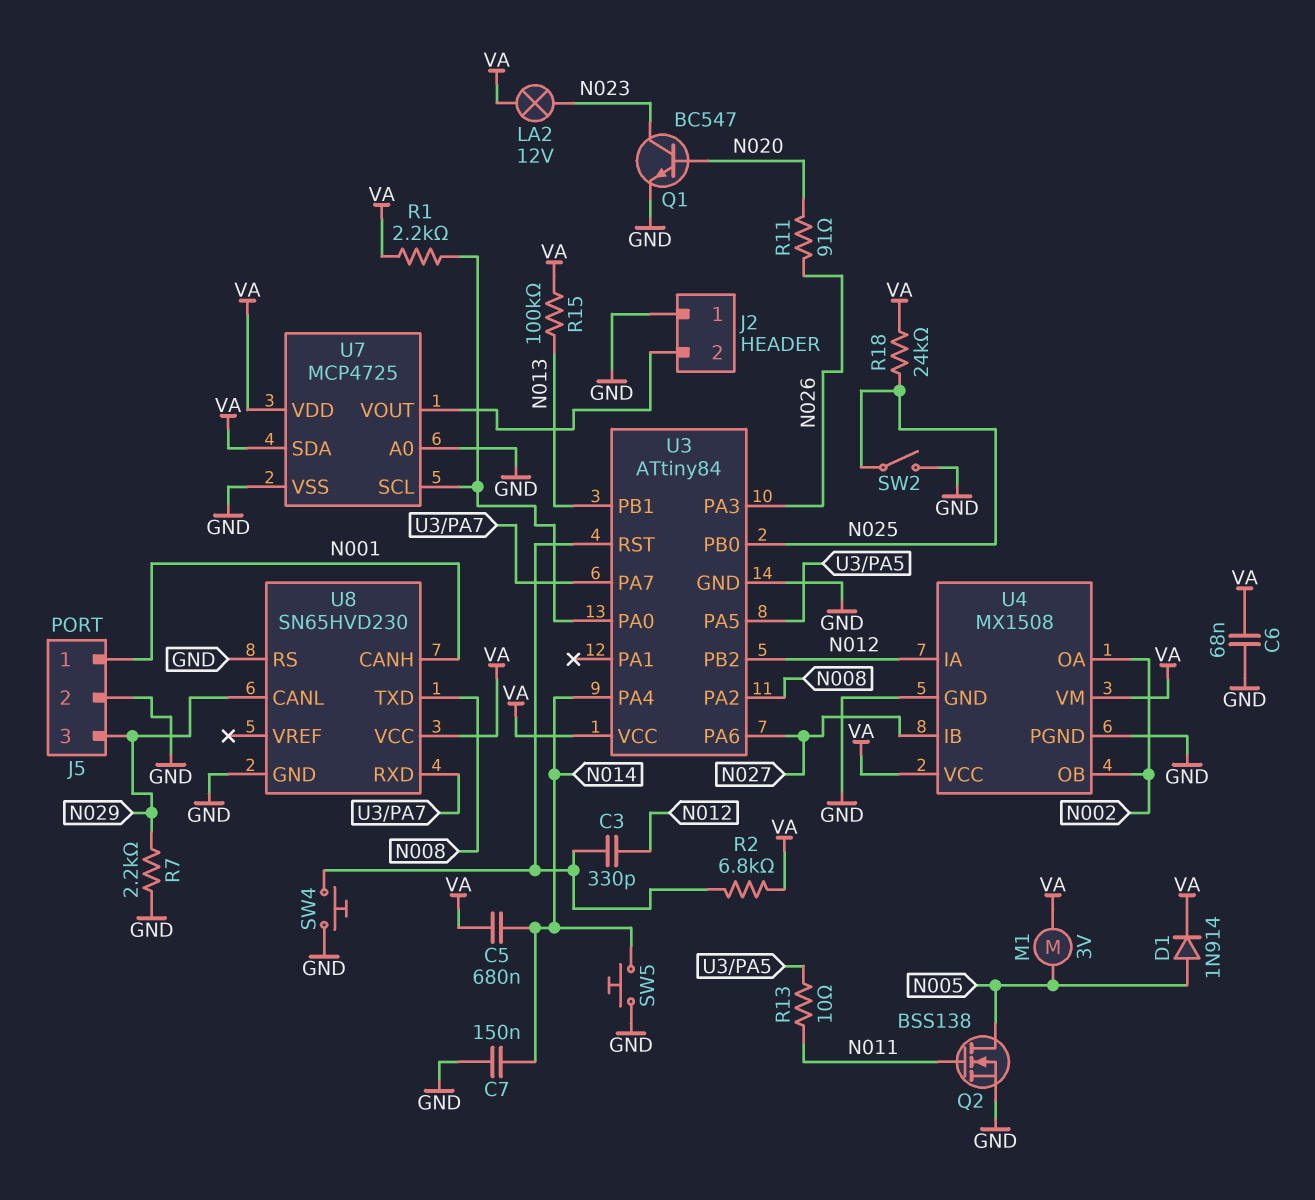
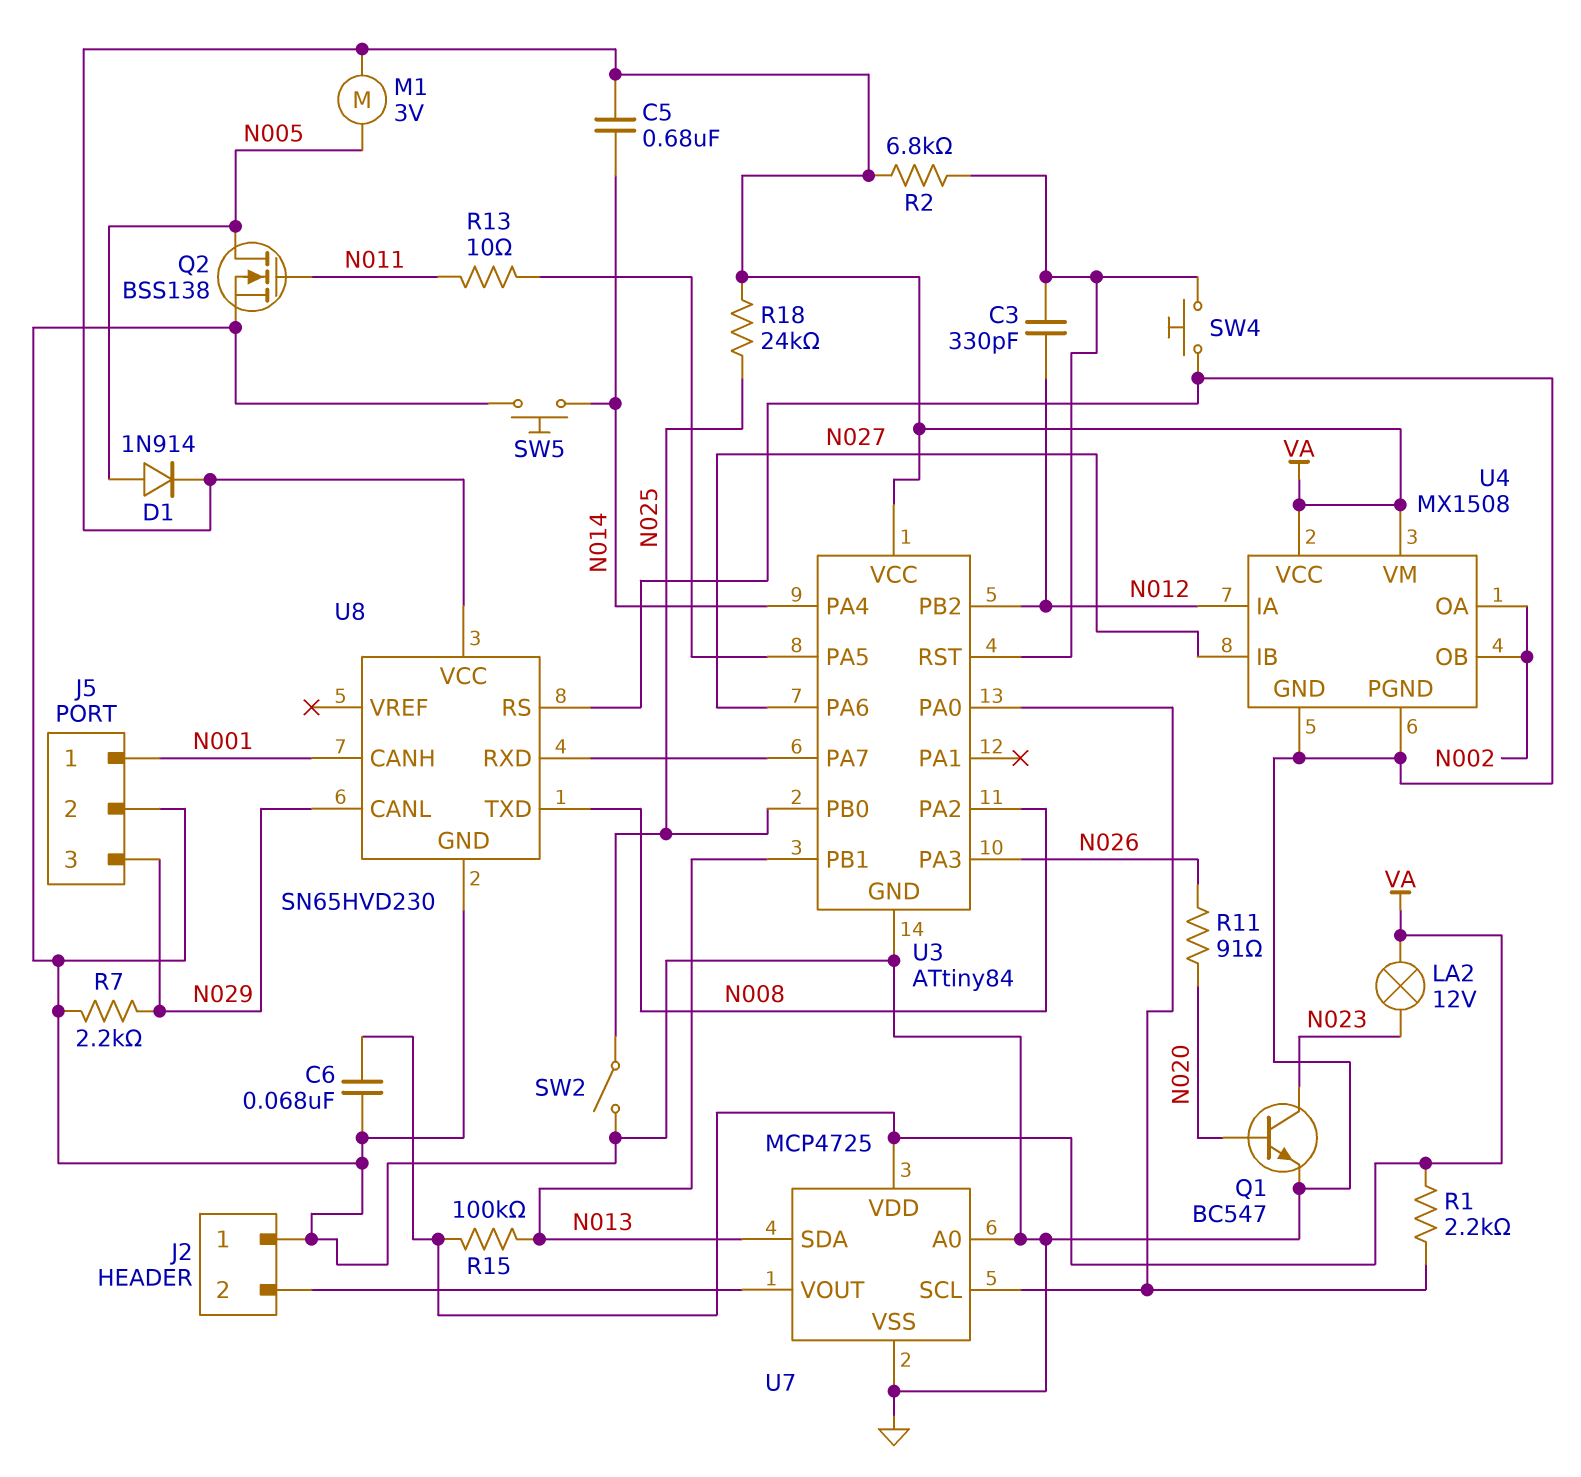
C7: 150nF (GND, N014) -> none
U7 pin SDA: VA -> N013

